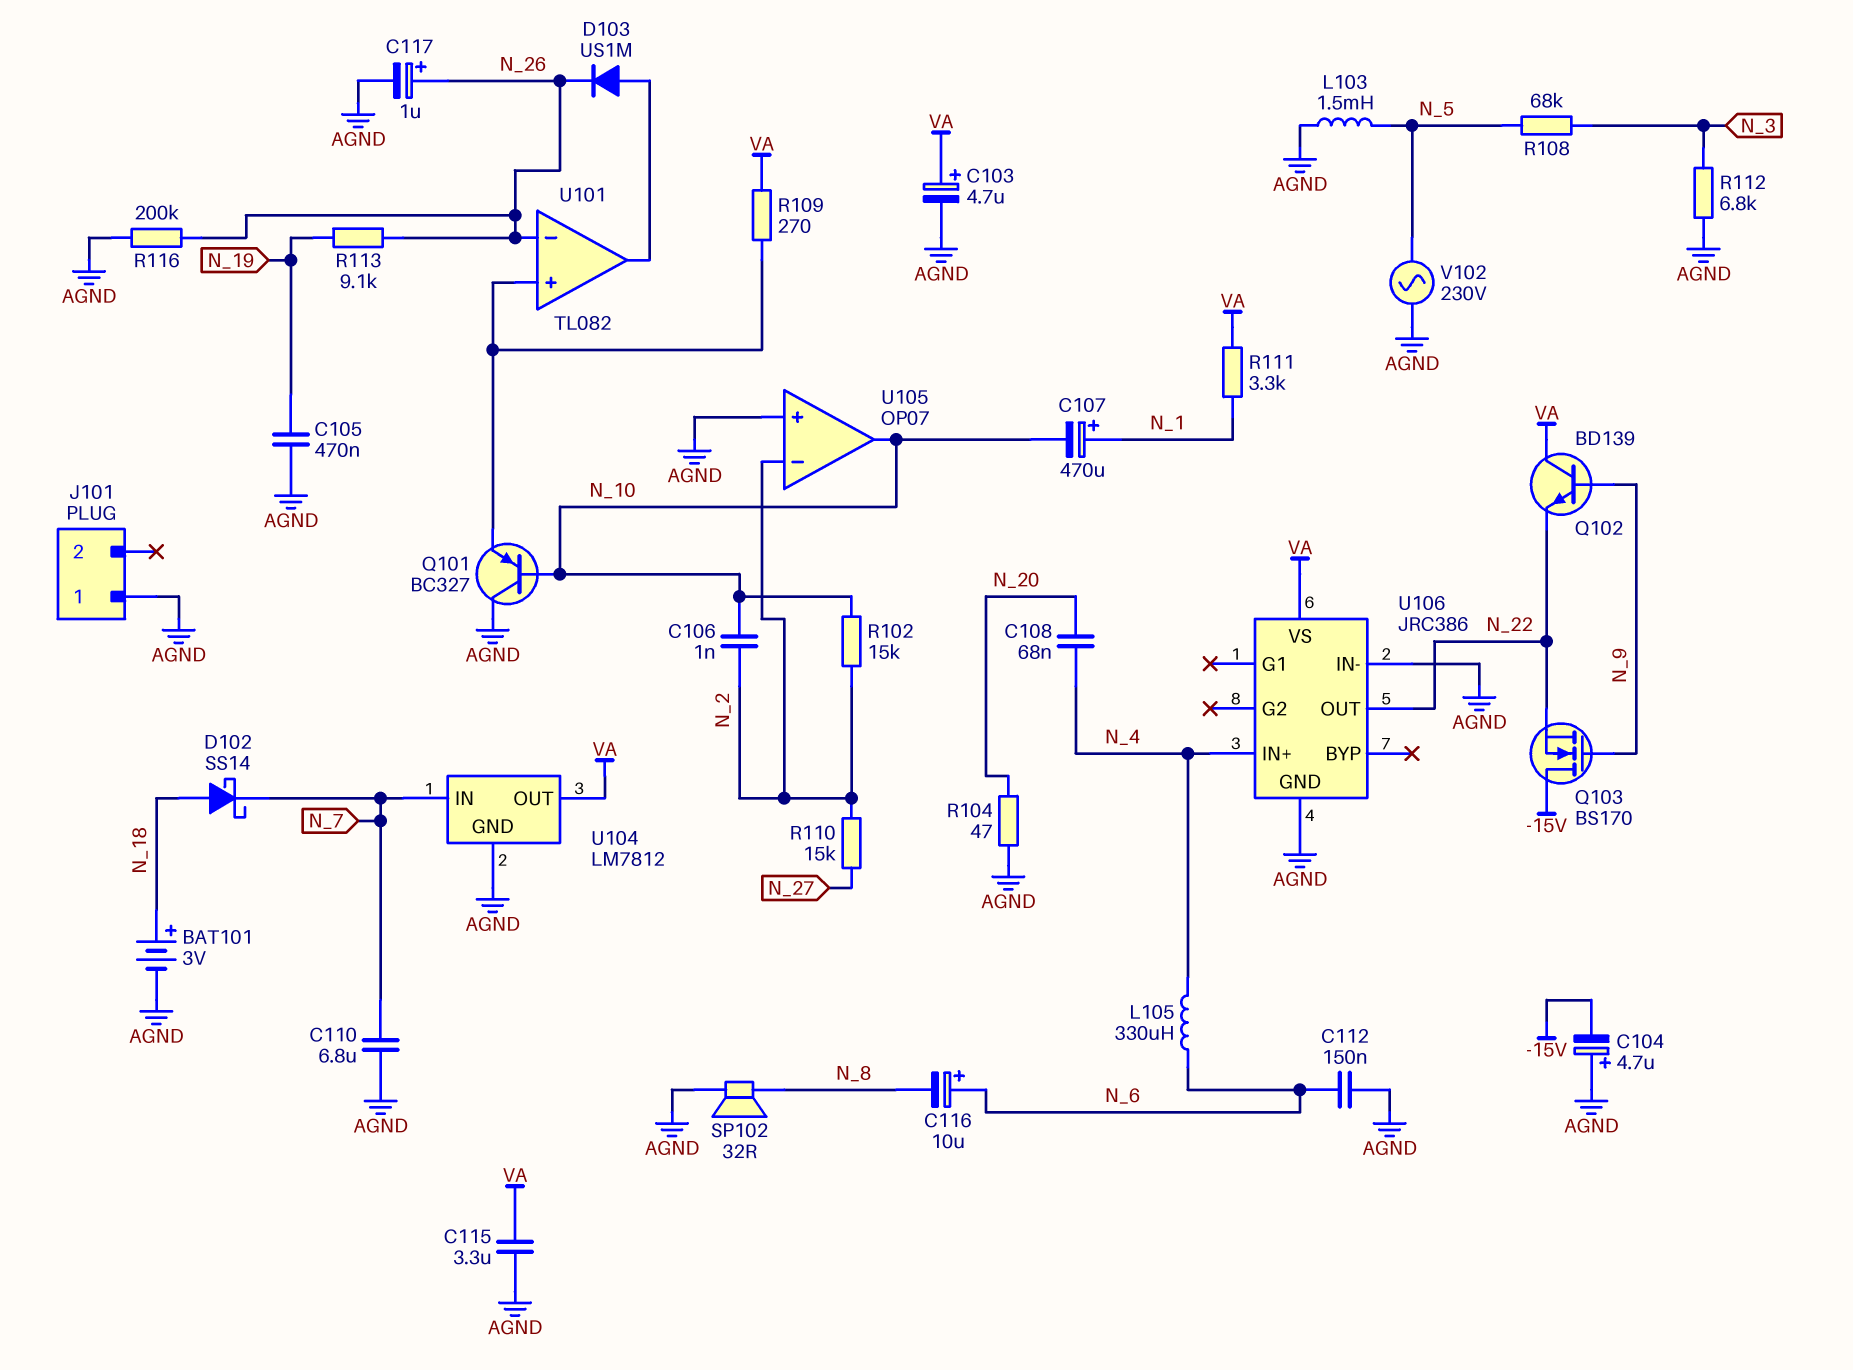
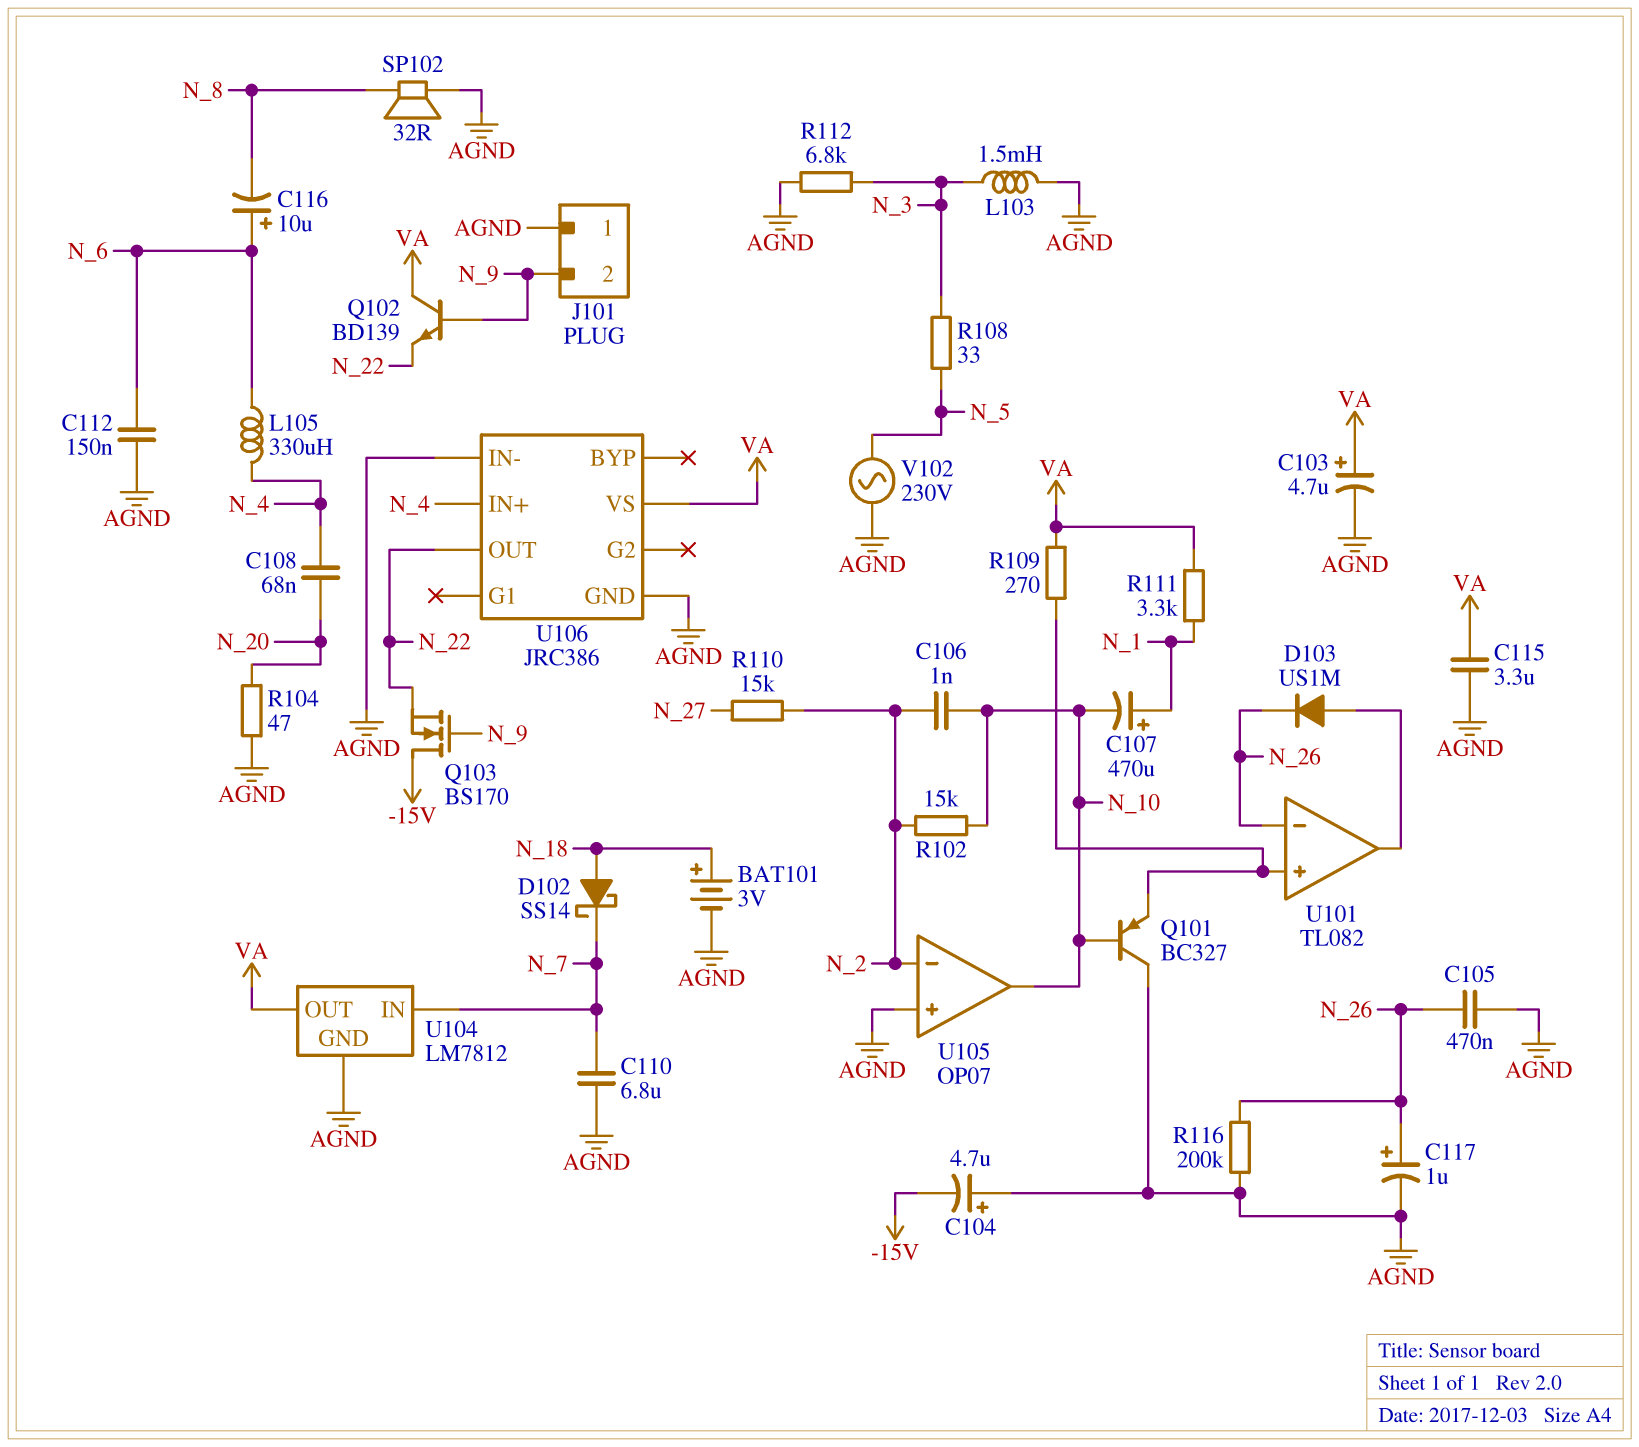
C105: 470nF (AGND, N_19) -> 470nF (AGND, N_26)
J101 pin 2: none -> N_9
L103: 1.5mH (AGND, N_5) -> 1.5mH (AGND, N_3)
R108: 68k (N_3, N_5) -> 33 (N_3, N_5)
R113: 9.1k (N_19, N_26) -> none

